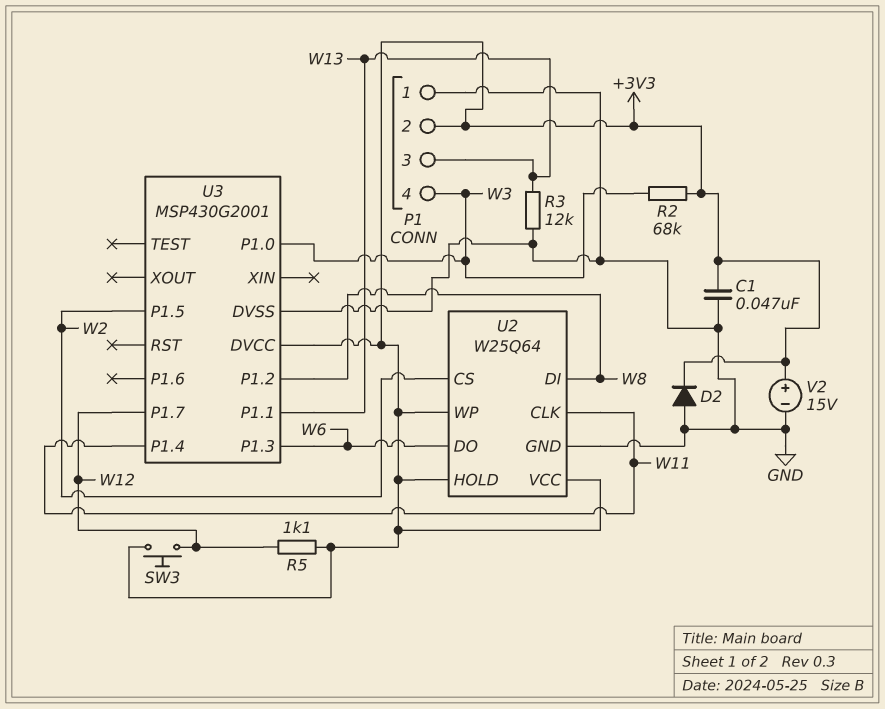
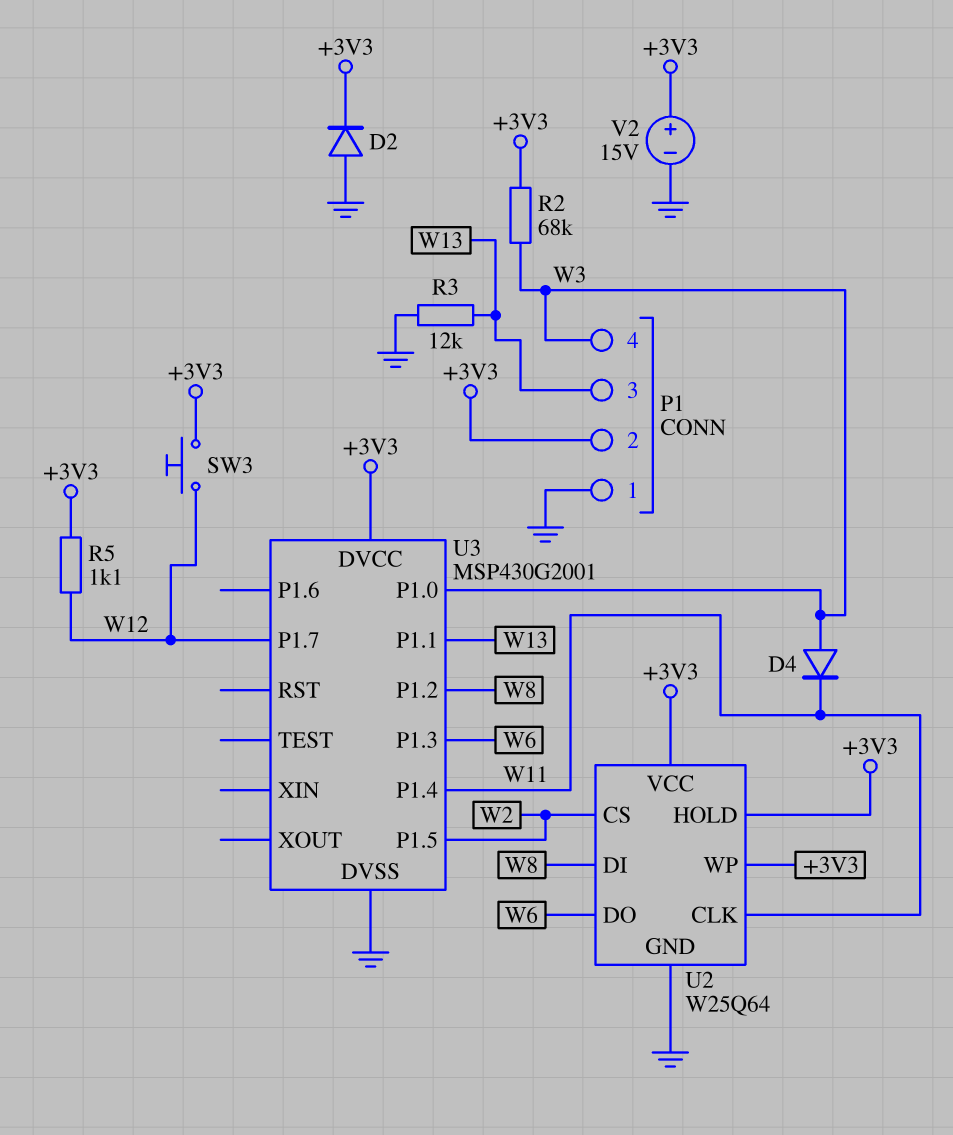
C1: 47nF (+3V3, GND) -> none
D4: none -> diode (A W3, K W11)

